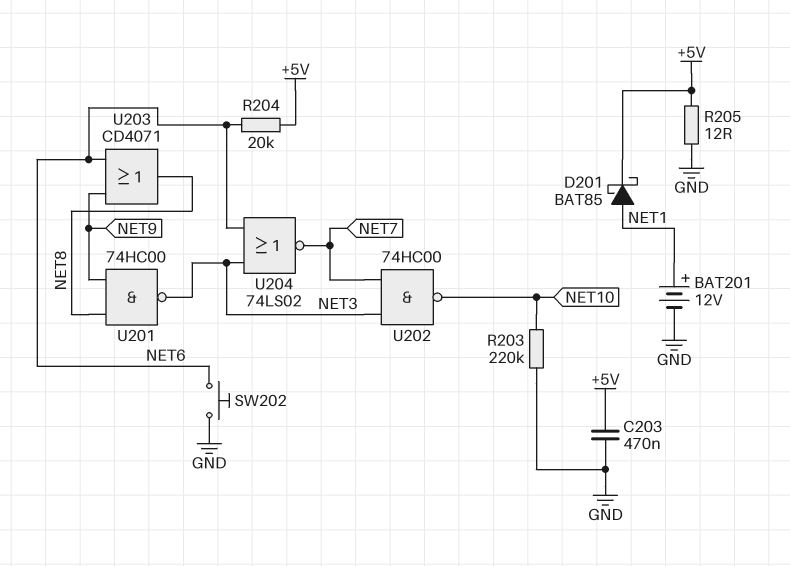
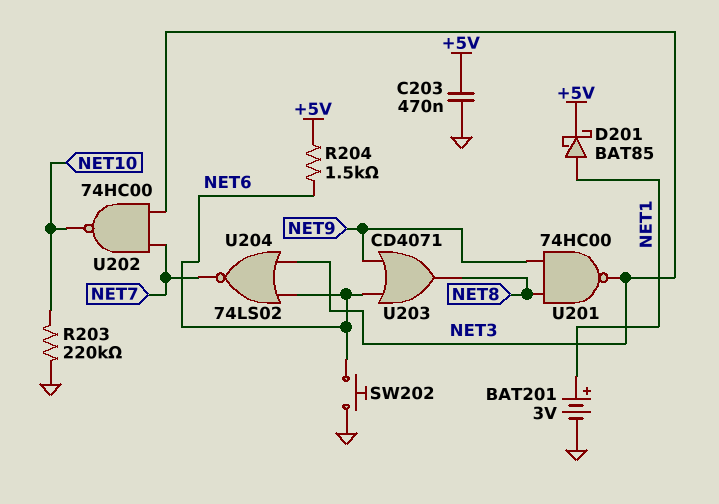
BAT201: 12V (plus NET1, minus GND) -> 3V (plus NET1, minus GND)
R204: 20k (+5V, NET6) -> 1.5k (+5V, NET6)
R205: 12 (+5V, GND) -> none

